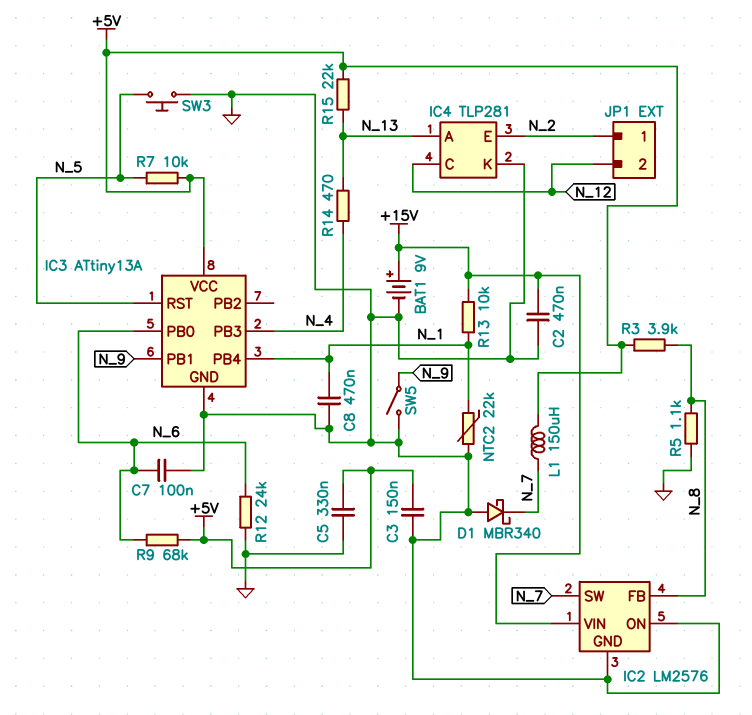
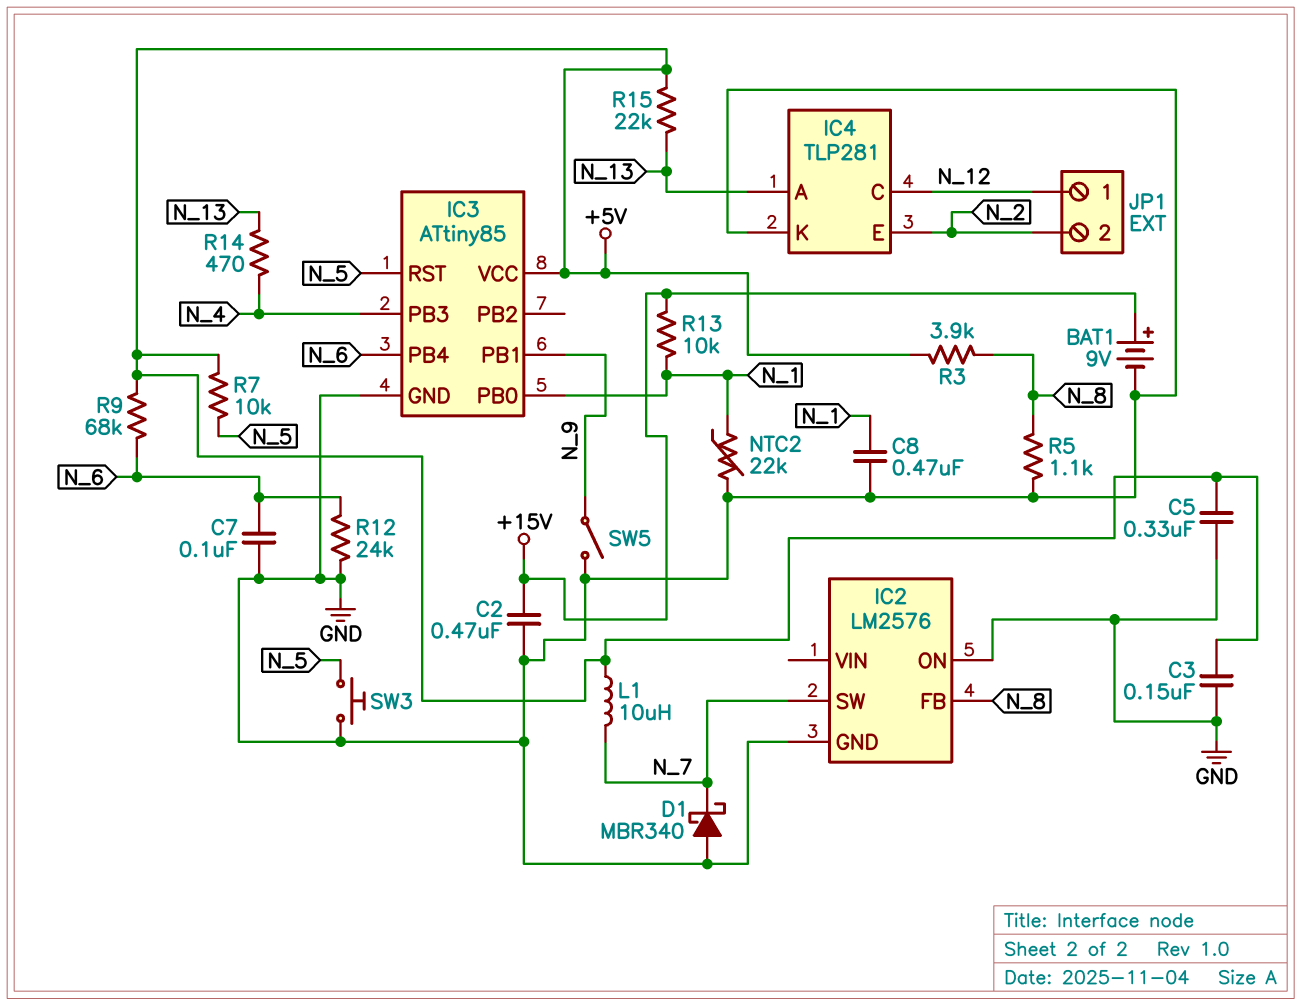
IC2 pin VIN: +15V -> none
IC3: ATtiny13A -> ATtiny85
IC3 pin PB0: N_6 -> N_1
IC3 pin PB4: N_1 -> N_6
JP1 pin 1: N_2 -> N_12
JP1 pin 2: N_12 -> N_2
L1: 150uH (+5V, N_7) -> 10uH (+5V, N_7)

